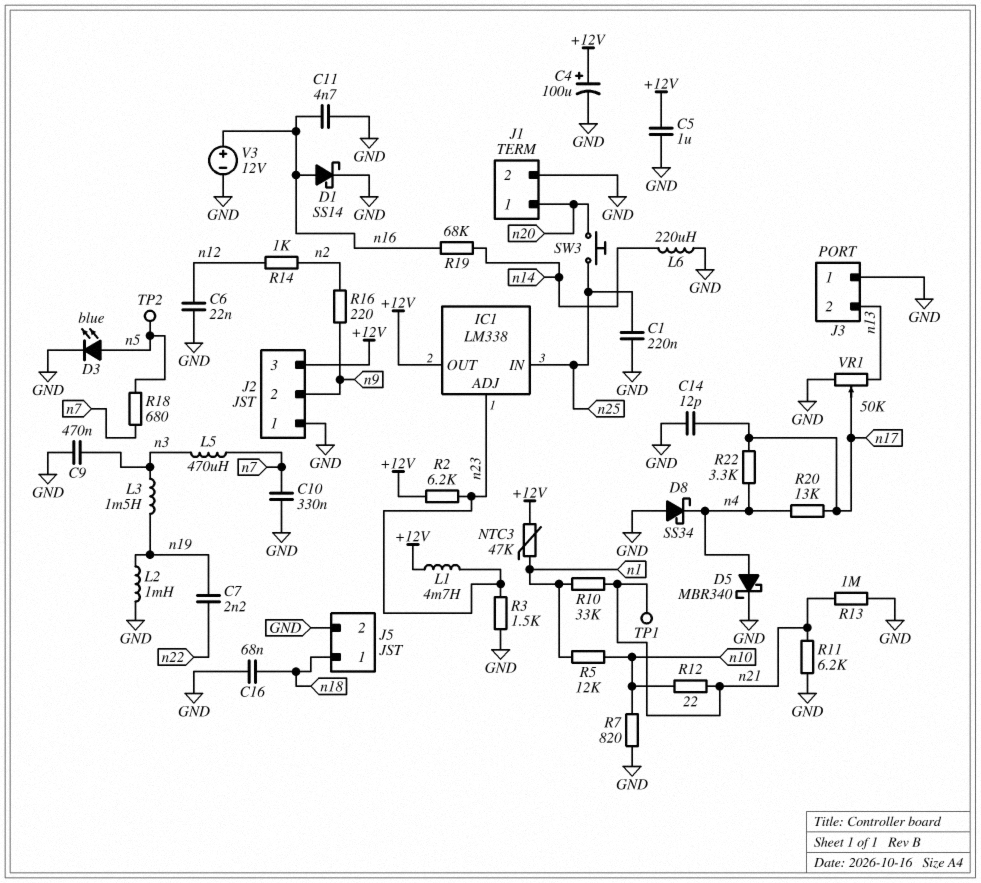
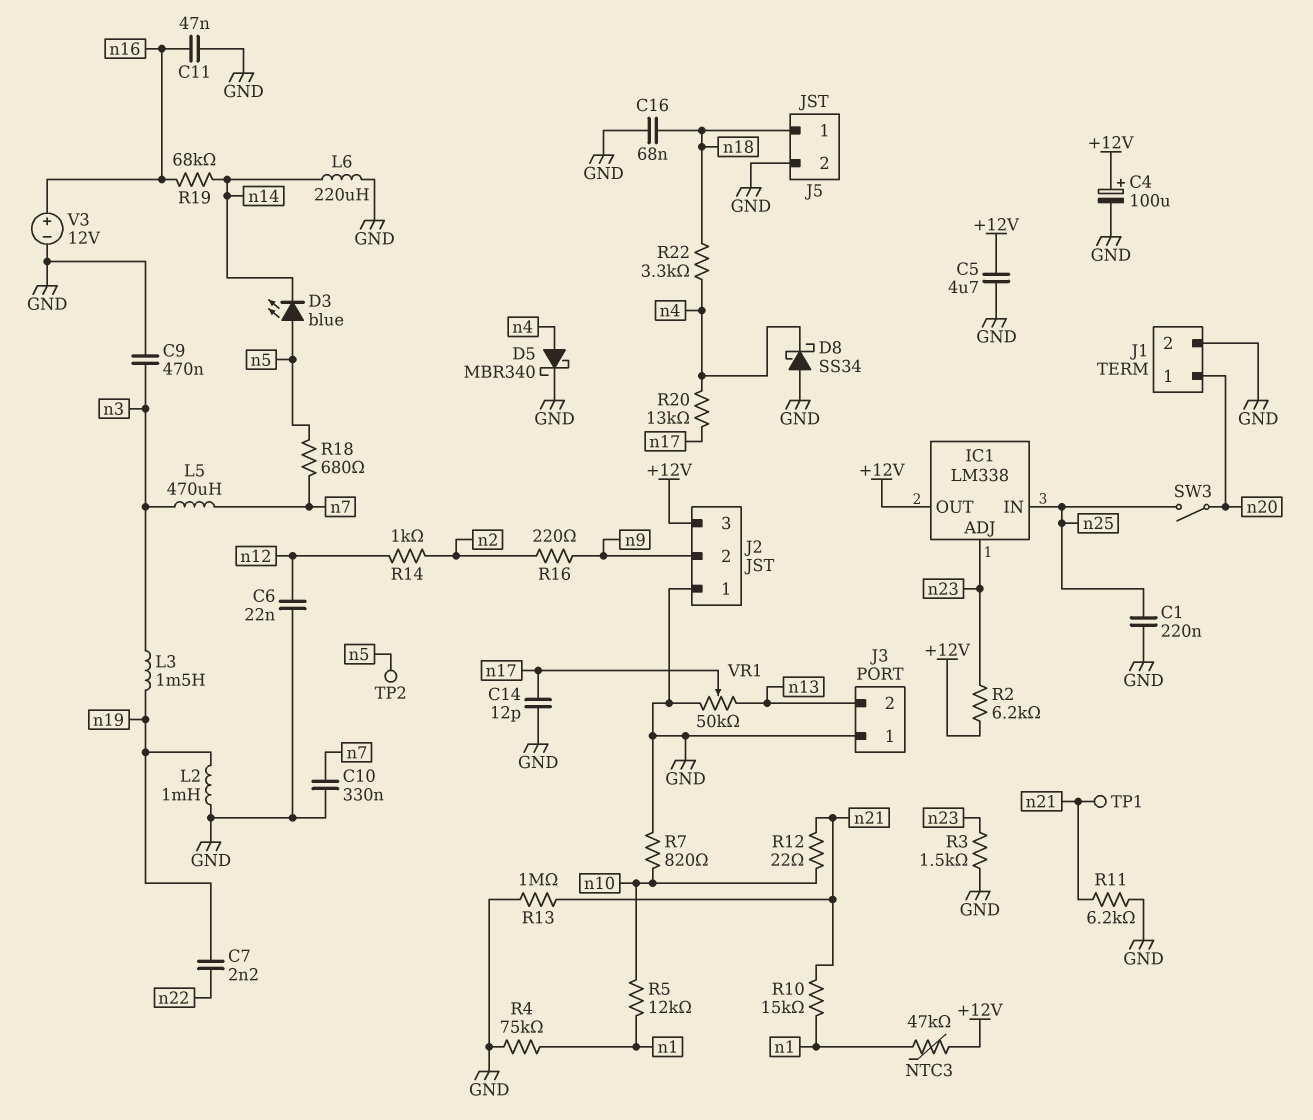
C5: 1uF (+12V, GND) -> 4.7uF (+12V, GND)
C11: 4.7nF (GND, n16) -> 47nF (GND, n16)
D1: schottky SS14 (A n16, K GND) -> none
D3: LED blue (A n5, K GND) -> LED blue (A n5, K n14)
L1: 4.7mH (+12V, n23) -> none
R4: none -> 75k (GND, n1)
R10: 33k (n1, n21) -> 15k (n1, n21)
R22: 3.3k (n4, n17) -> 3.3k (n4, n18)
SW3: button (n20, n25) -> switch (n20, n25)

